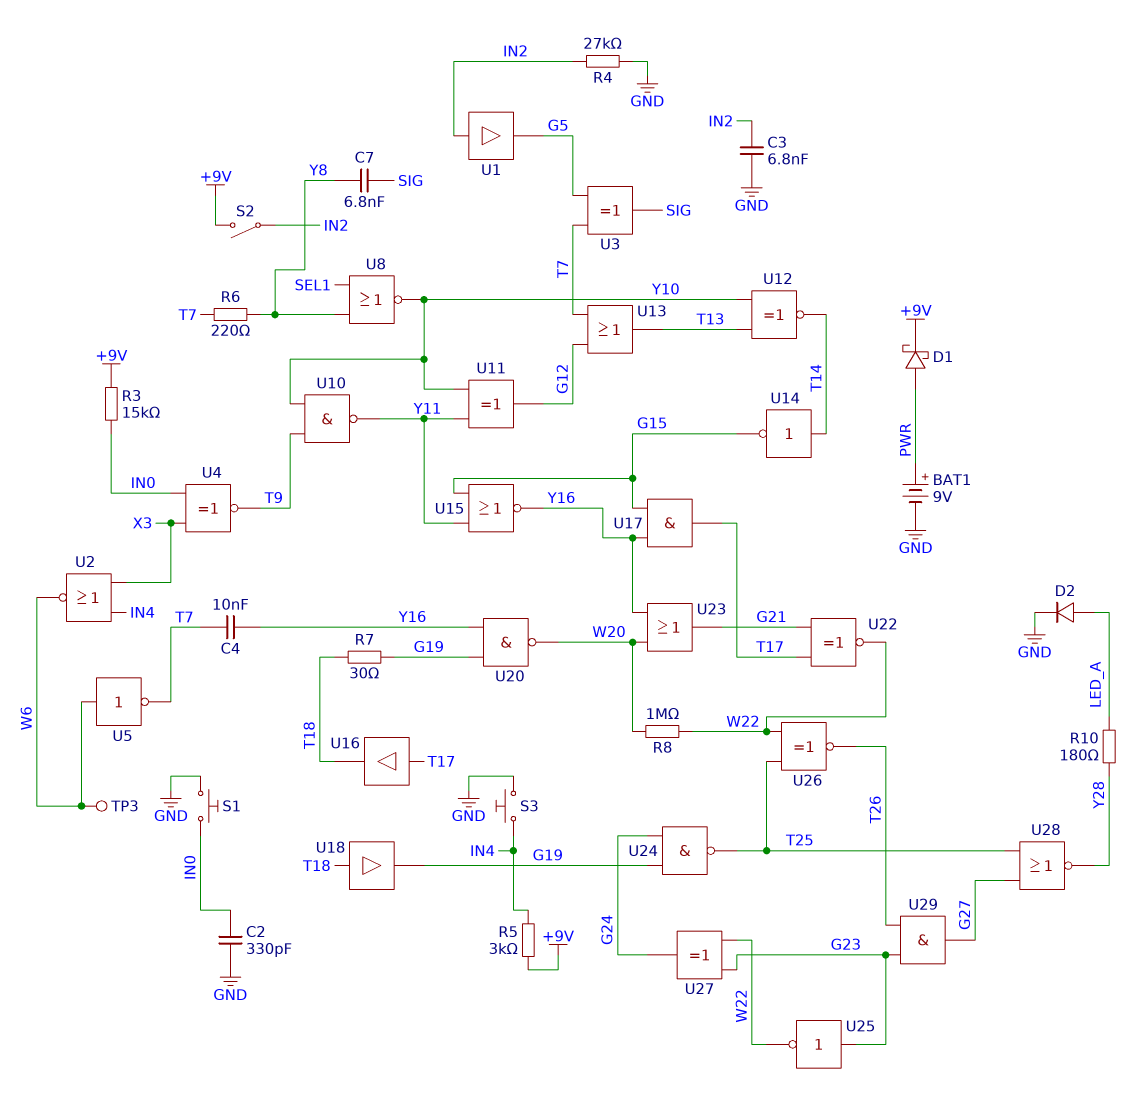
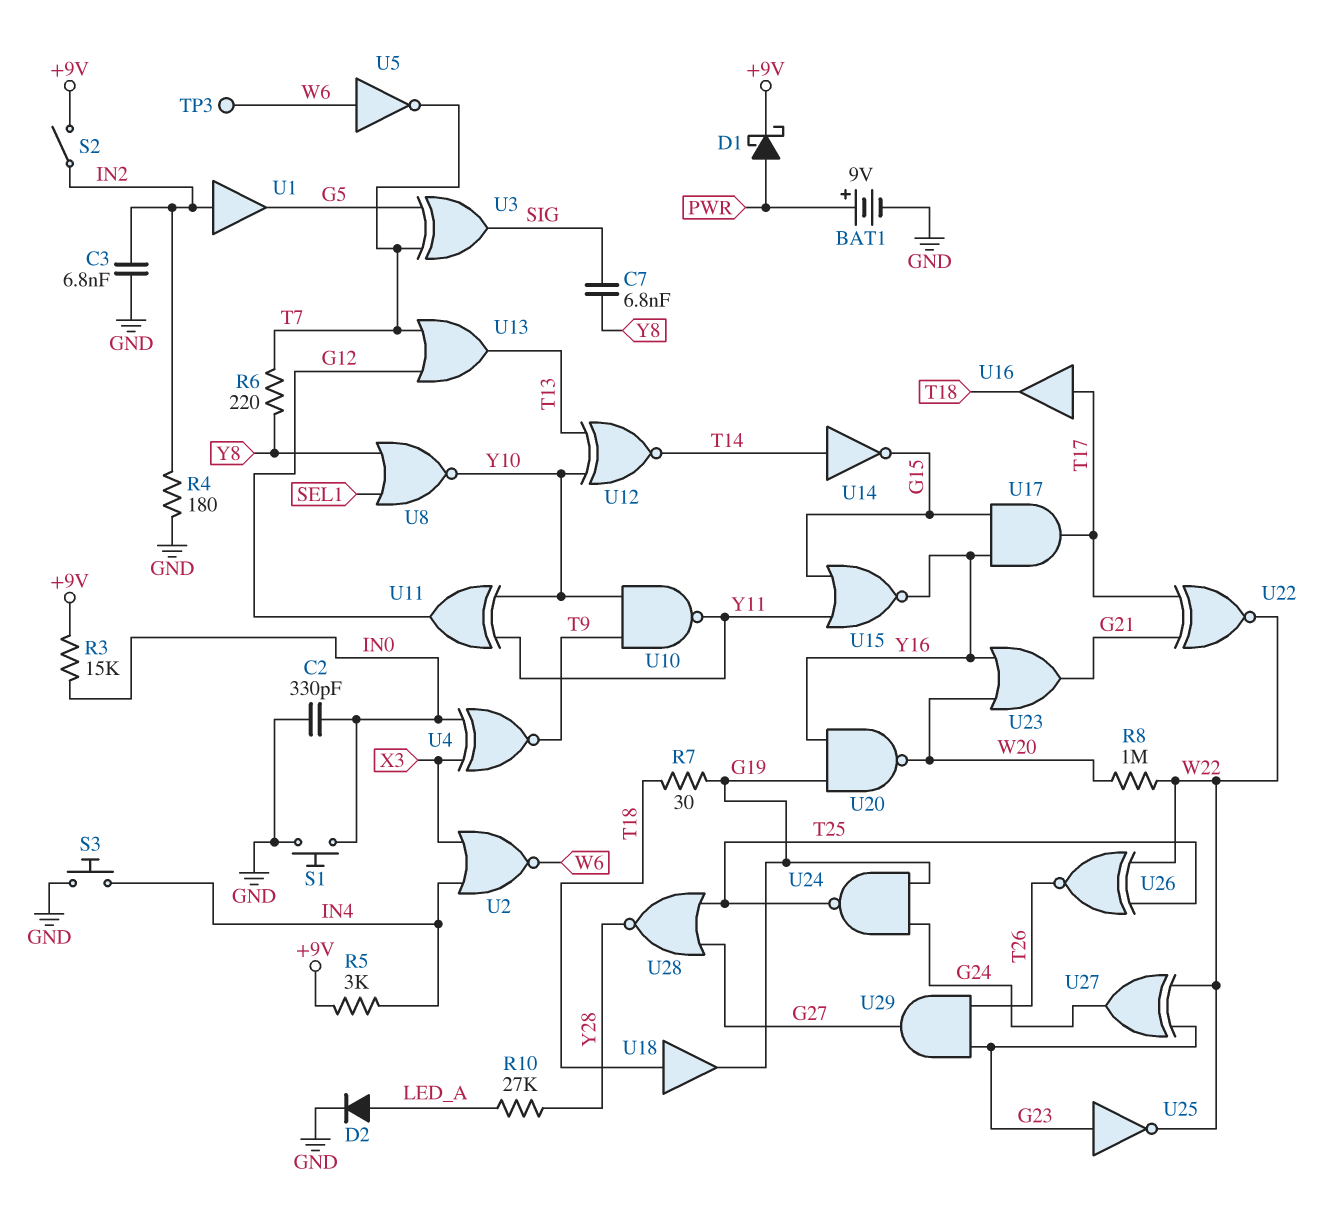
C4: 10nF (T7, Y16) -> none
R4: 27k (GND, IN2) -> 180 (GND, IN2)
R10: 180 (LED_A, Y28) -> 27k (LED_A, Y28)

